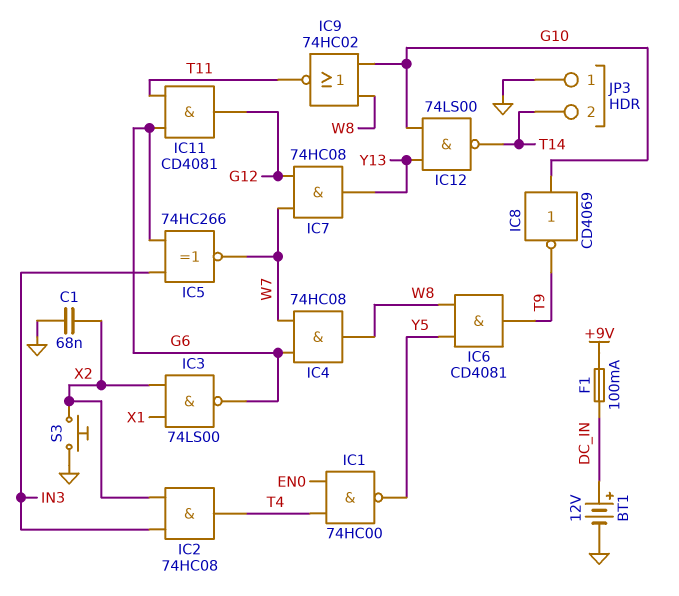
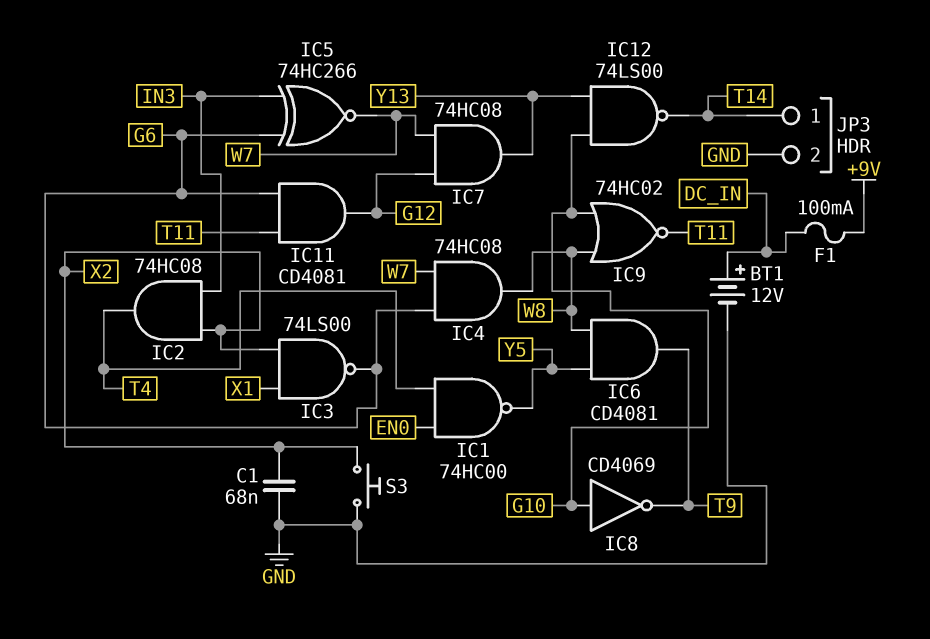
JP3 pin 1: GND -> T14
JP3 pin 2: T14 -> GND

